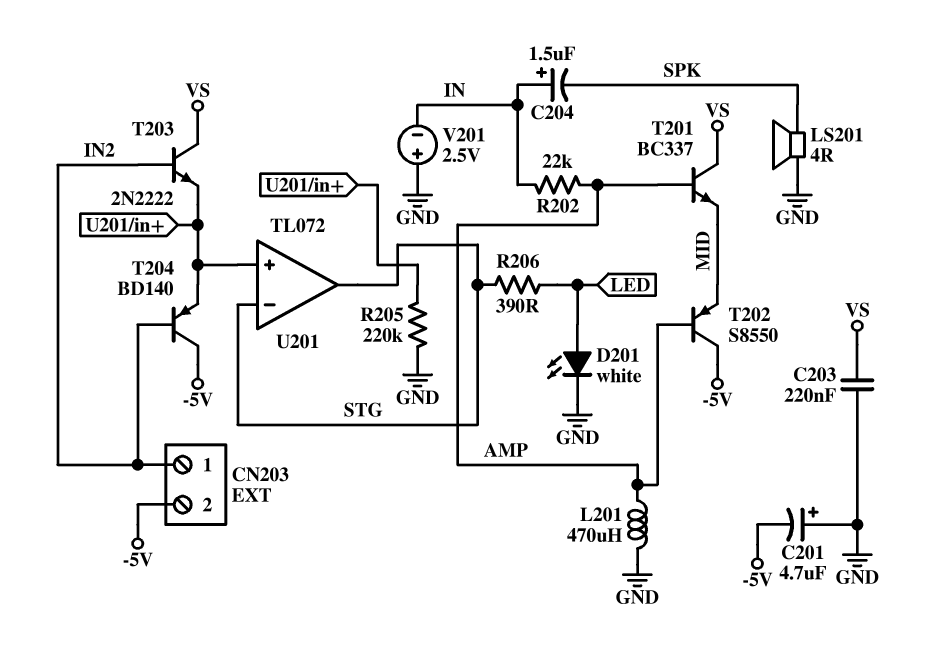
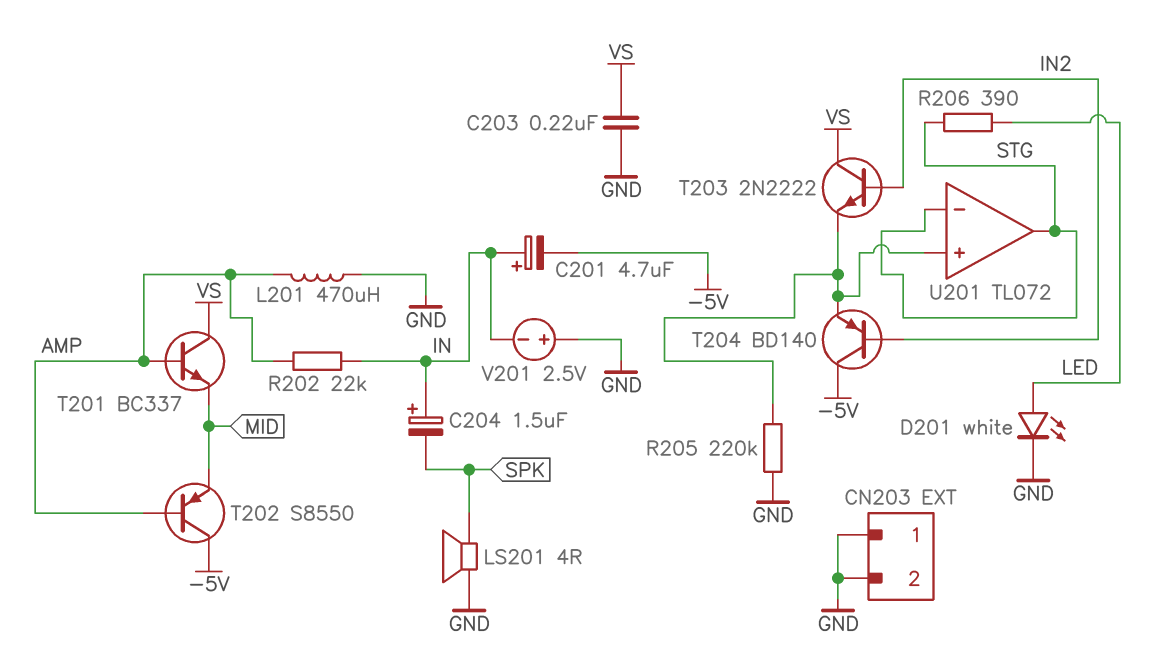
C201: 4.7uF (plus GND, minus -5V) -> 4.7uF (plus IN, minus -5V)
CN203 pin 1: IN2 -> GND
CN203 pin 2: -5V -> GND

